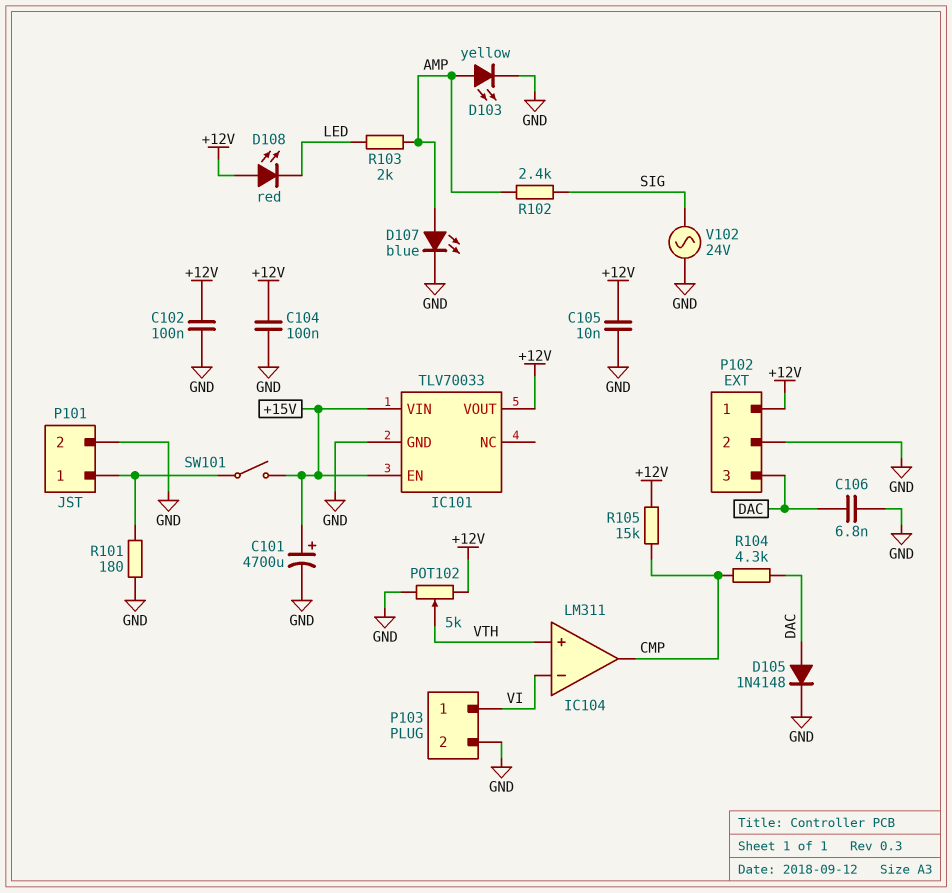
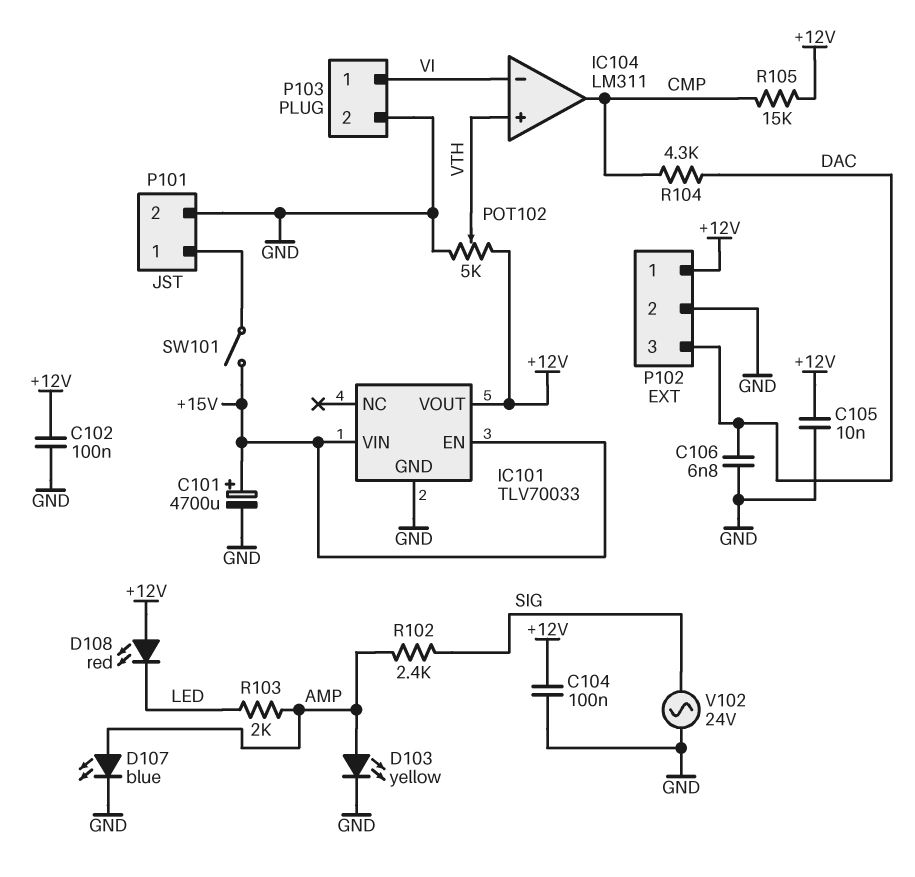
D105: diode 1N4148 (A DAC, K GND) -> none
R101: 180 (GND, P101/1) -> none

